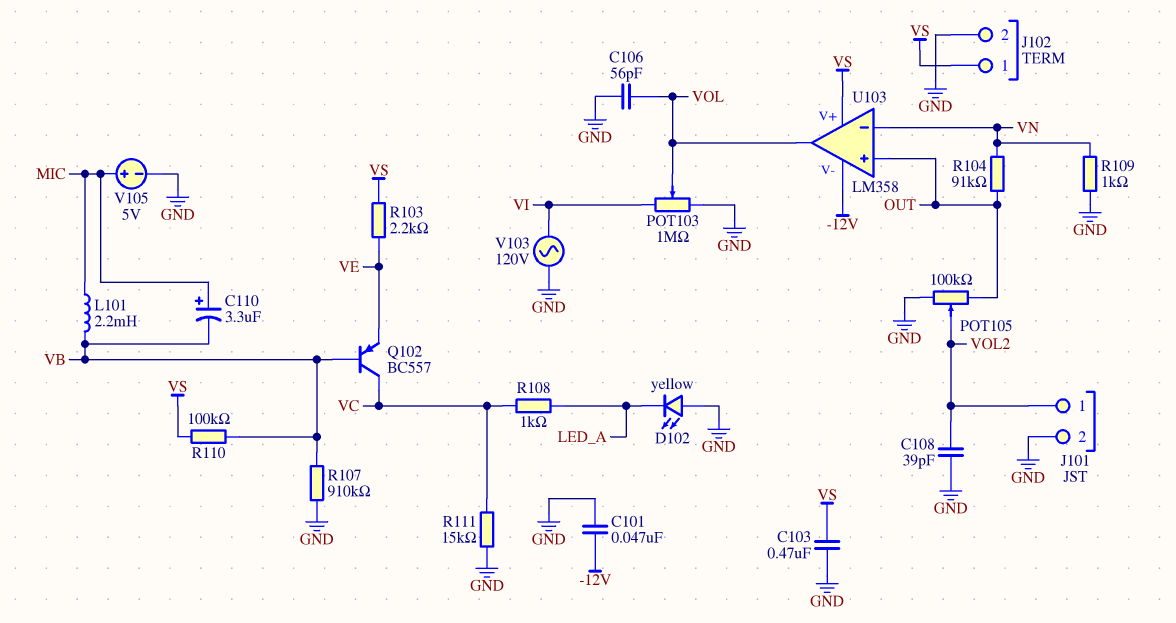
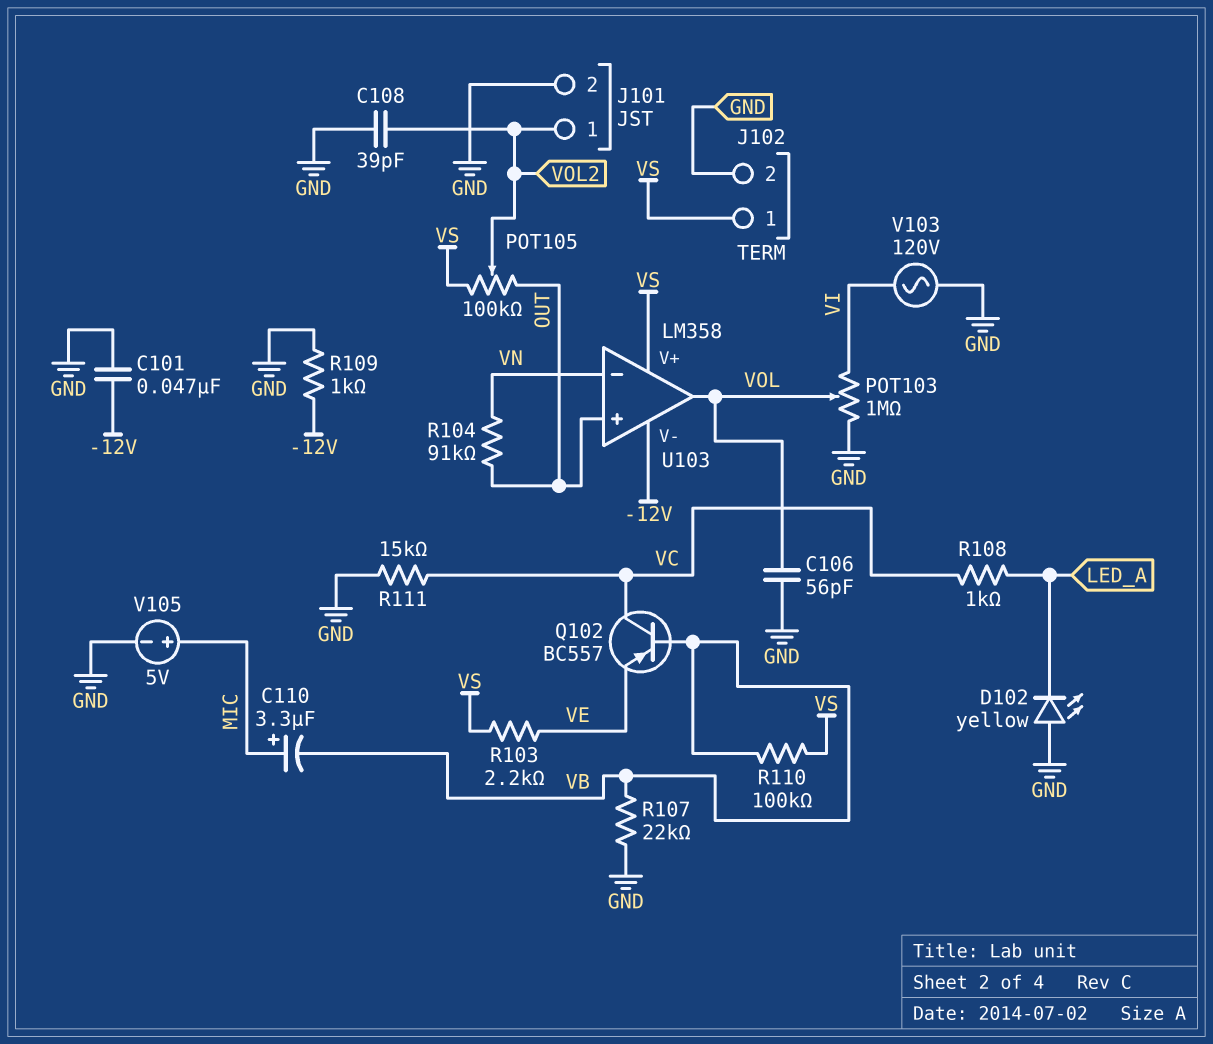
C103: 470nF (GND, VS) -> none
L101: 2.2mH (MIC, VB) -> none
POT105: 100k (GND, OUT, wiper VOL2) -> 100k (OUT, VS, wiper VOL2)
R107: 910k (GND, VB) -> 22k (GND, VB)
R109: 1k (GND, VN) -> 1k (-12V, GND)

